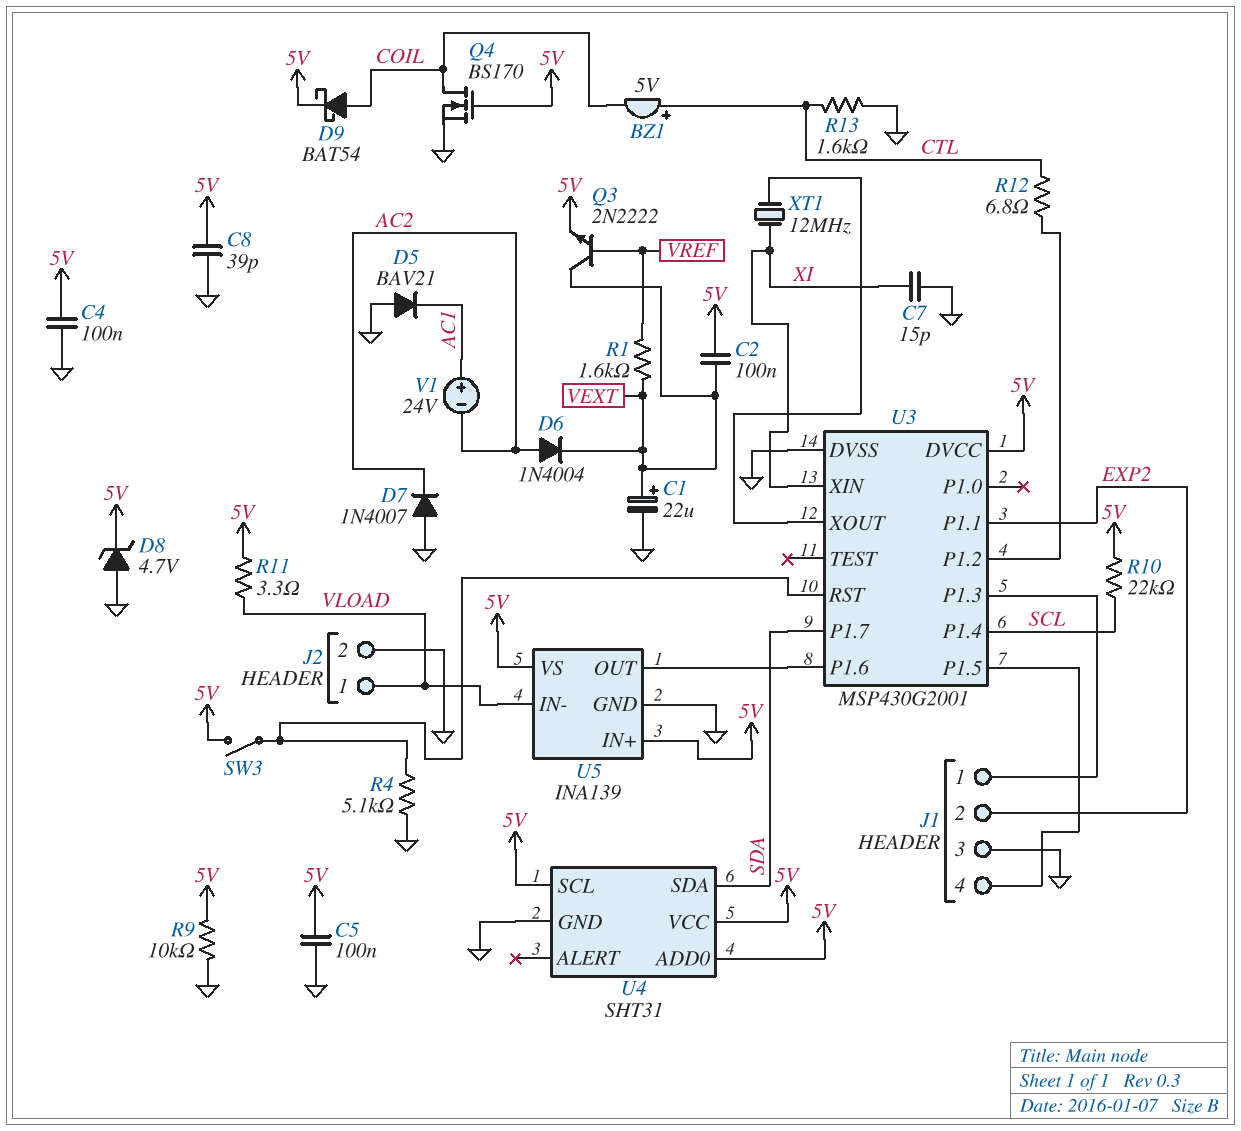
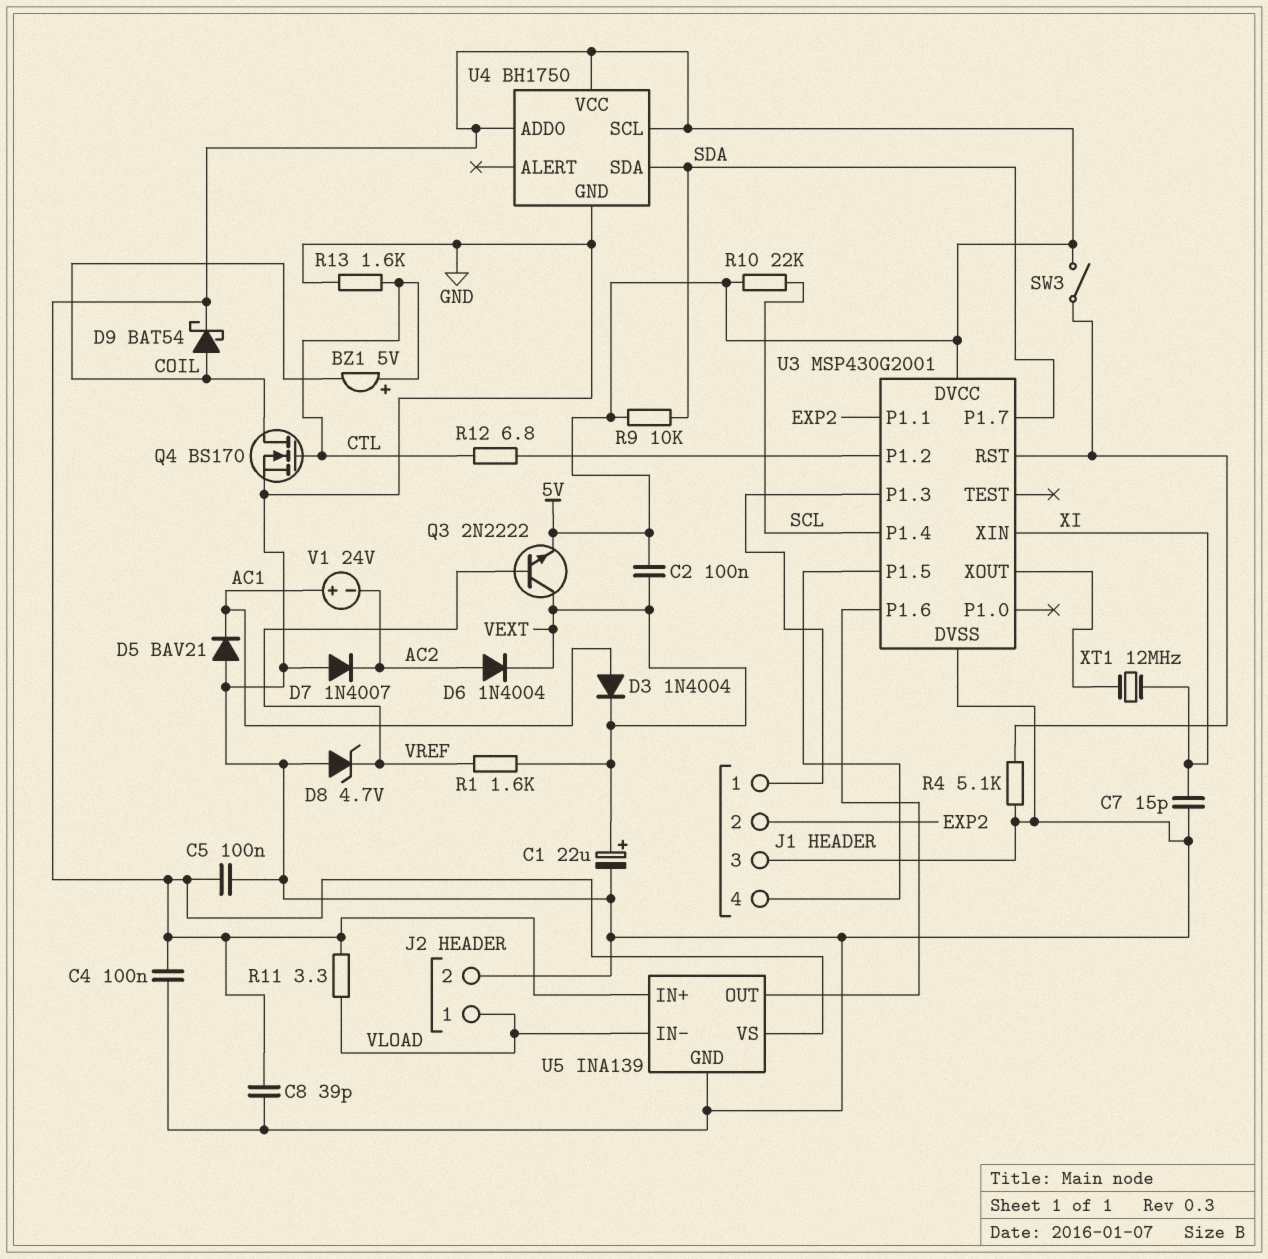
D3: none -> diode 1N4004 (A AC1, K VEXT)
D8: zener 4.7V (A GND, K 5V) -> zener 4.7V (A GND, K VREF)
Q4: NMOS BS170 (G 5V, D COIL, S GND) -> NMOS BS170 (G CTL, D COIL, S GND)
R9: 10k (5V, GND) -> 10k (5V, SDA)
U4: SHT31 -> BH1750

